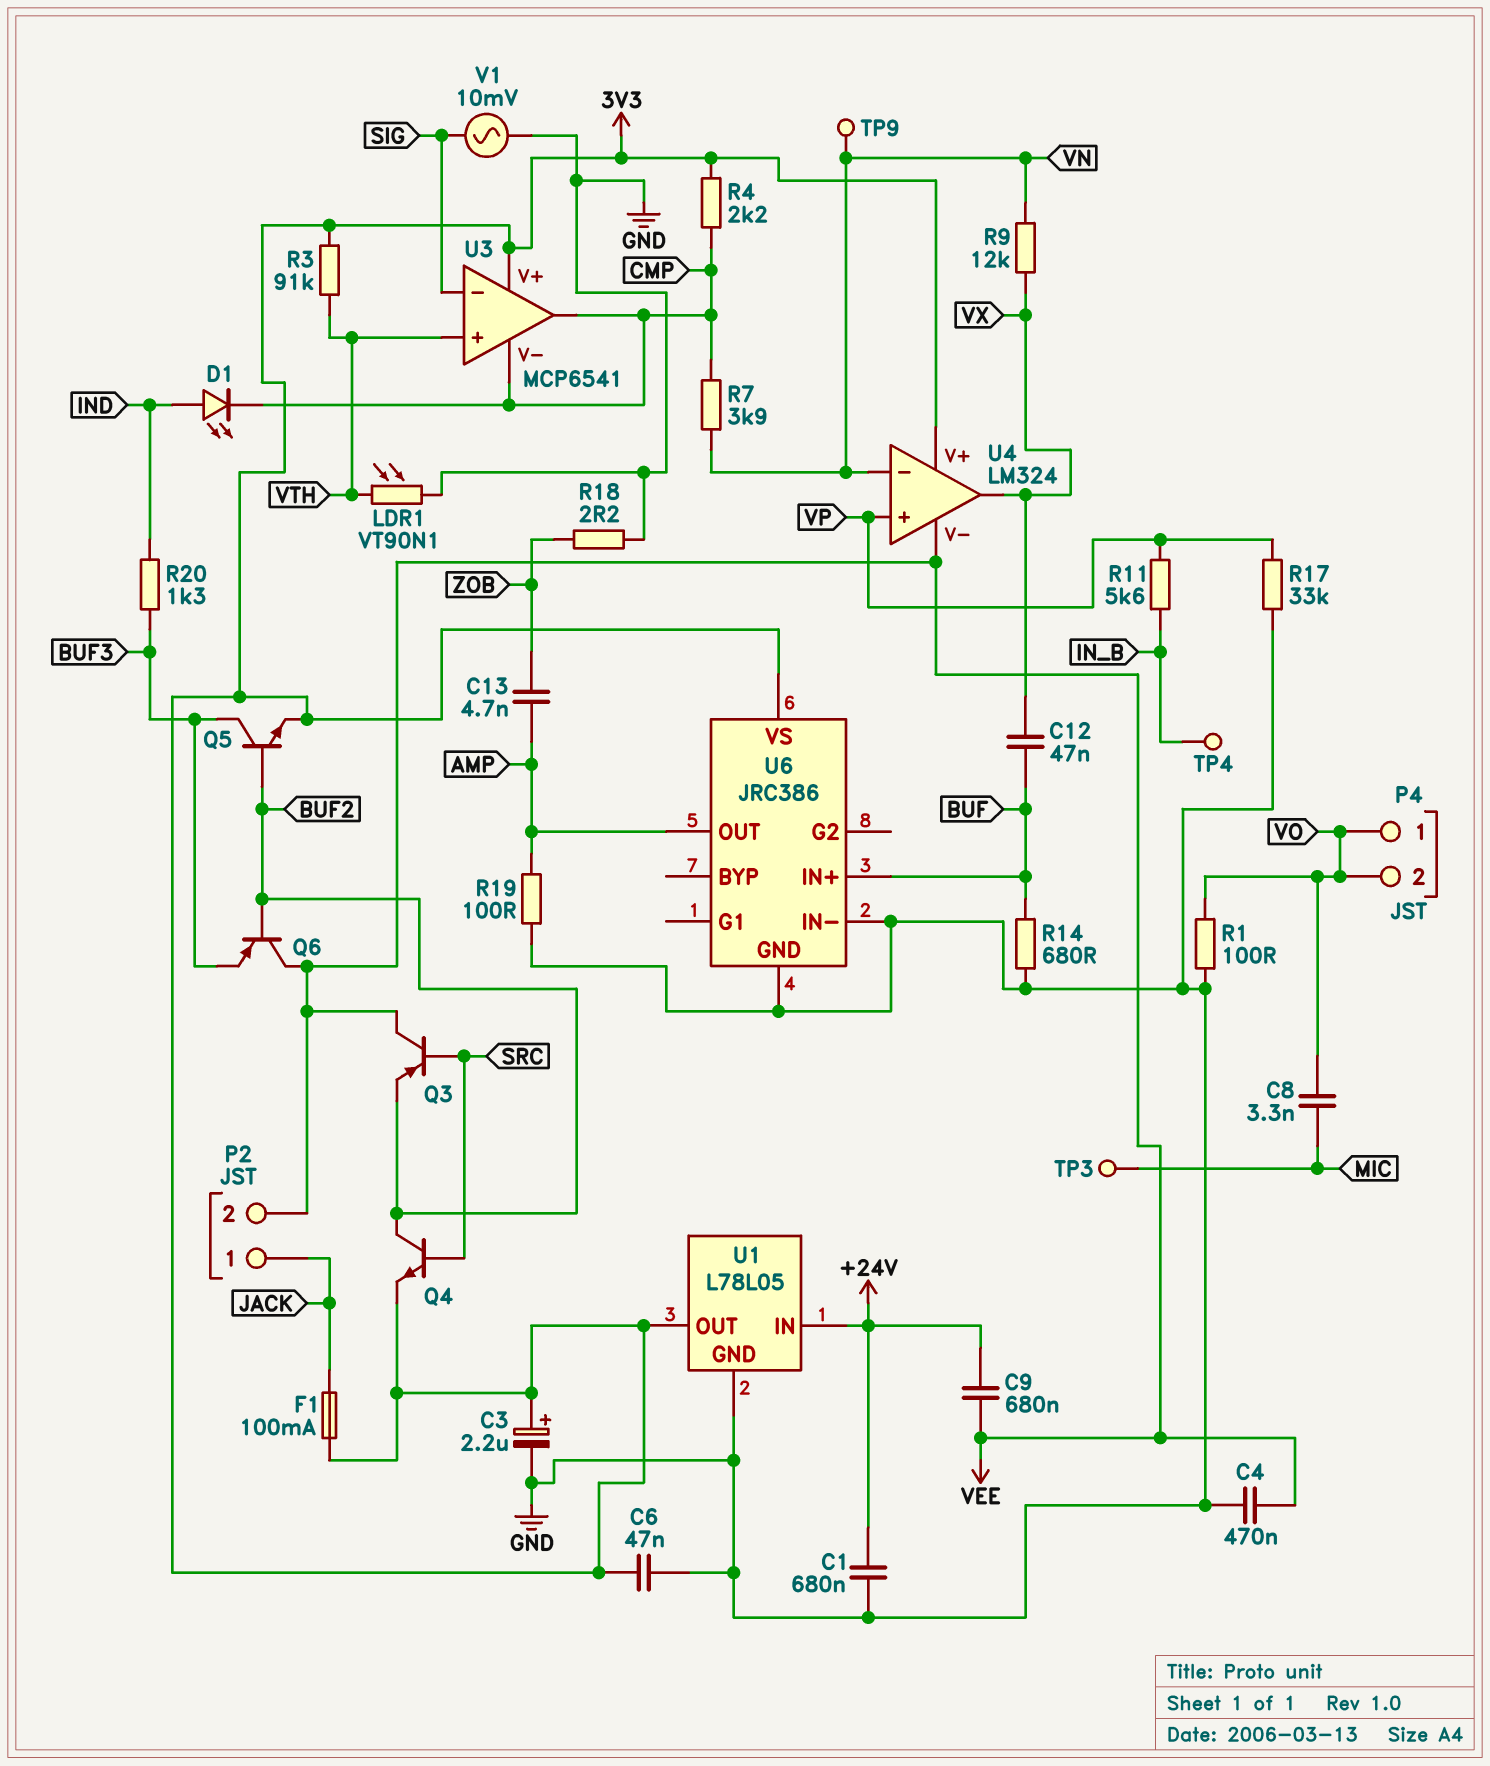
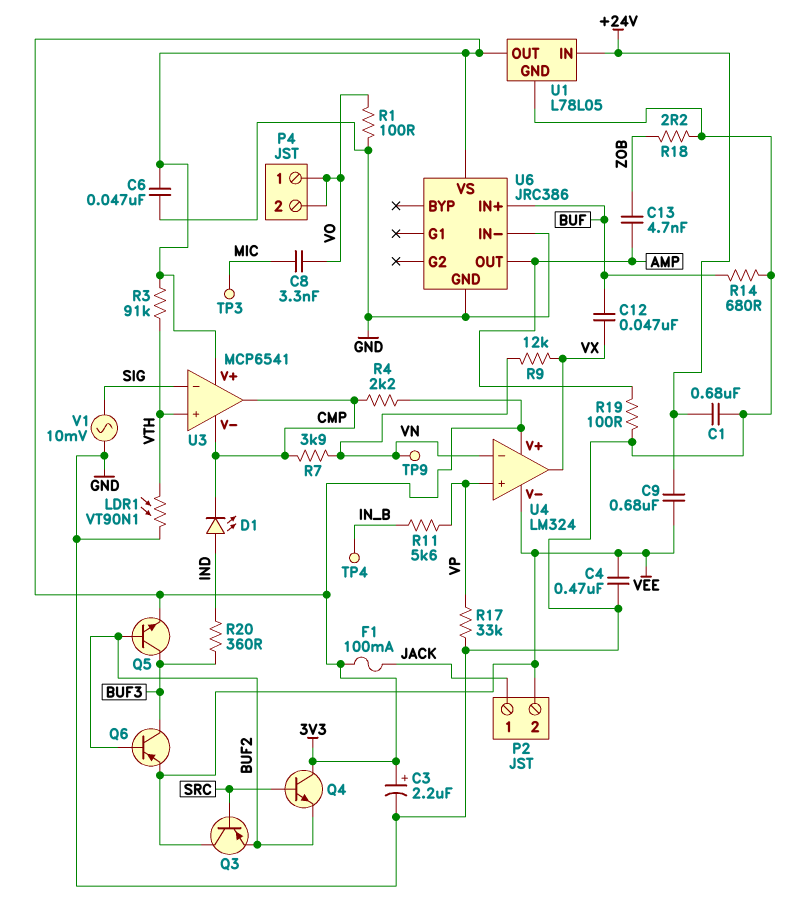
Q4: NPN (B SRC, C BUF2, E 3V3) -> NPN (B SRC, C 3V3, E BUF2)
Q6: PNP (B BUF2, C VEE, E BUF3) -> PNP (B BUF2, C BUF3, E VEE)
R20: 1.3k (BUF3, IND) -> 360 (BUF3, IND)

